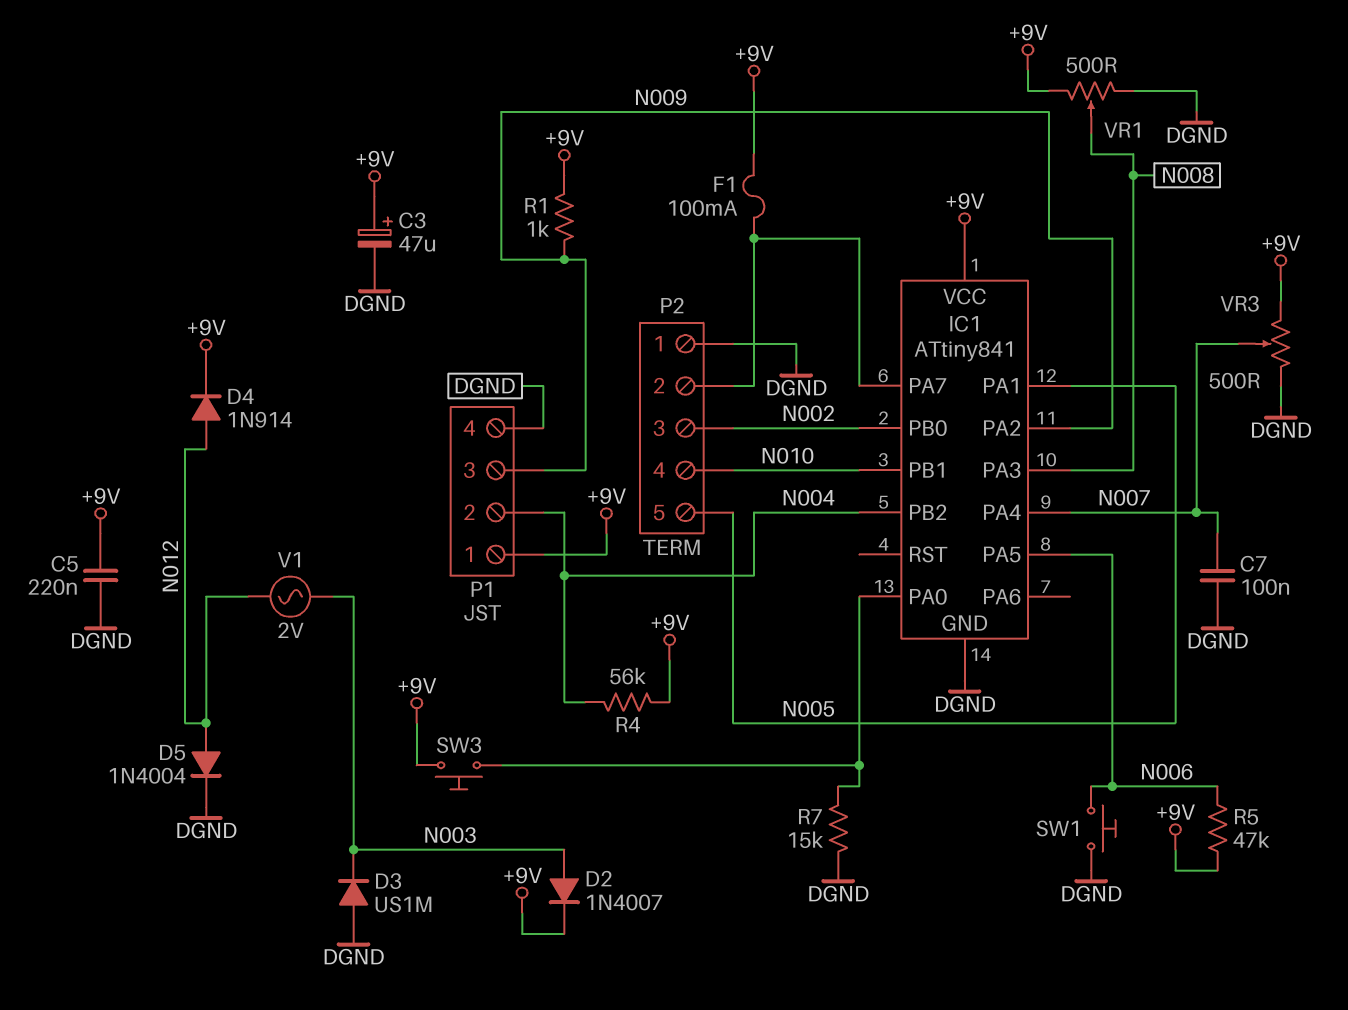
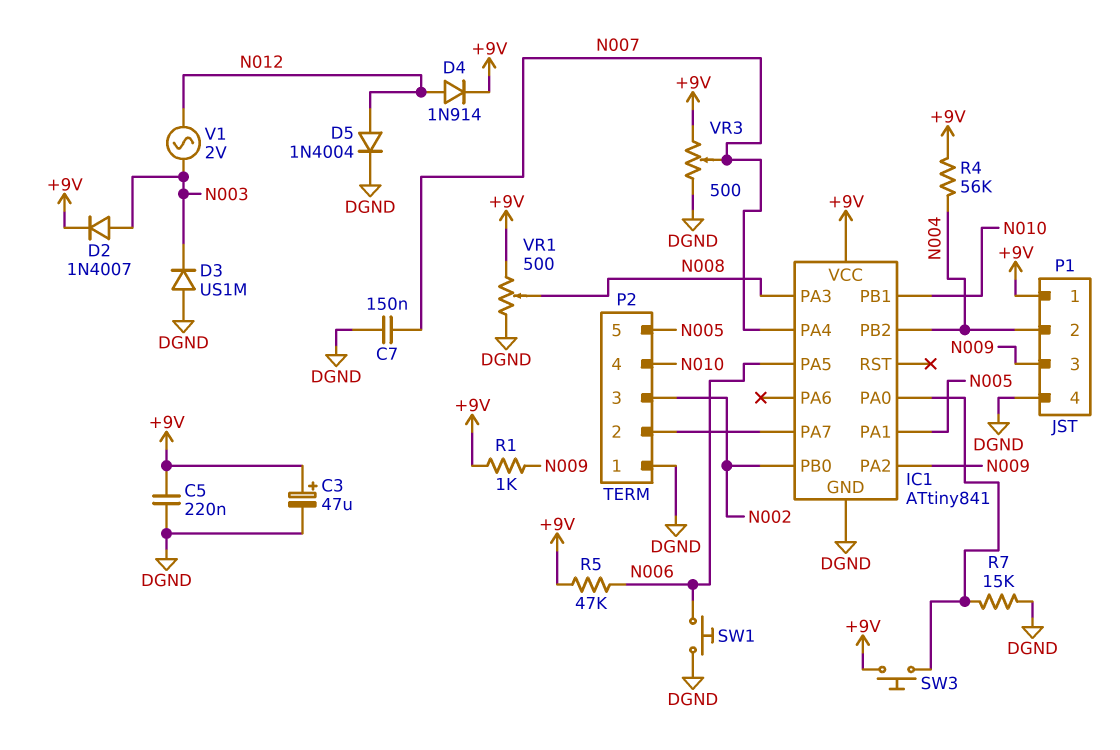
C7: 100nF (DGND, N007) -> 150nF (DGND, N007)
F1: 100mA (+9V, IC1/PA7) -> none

